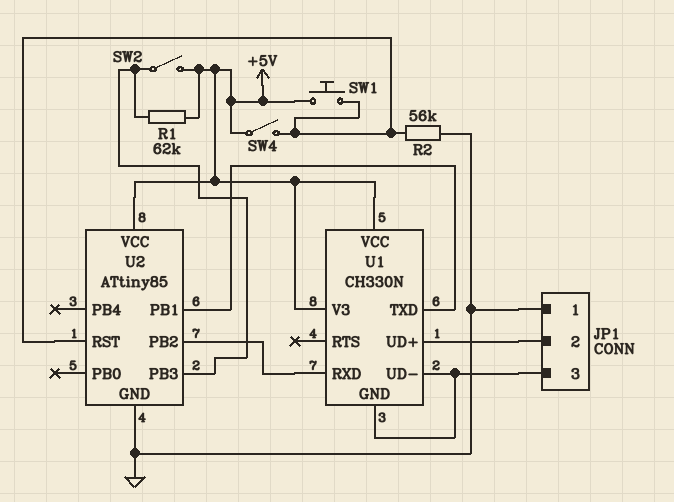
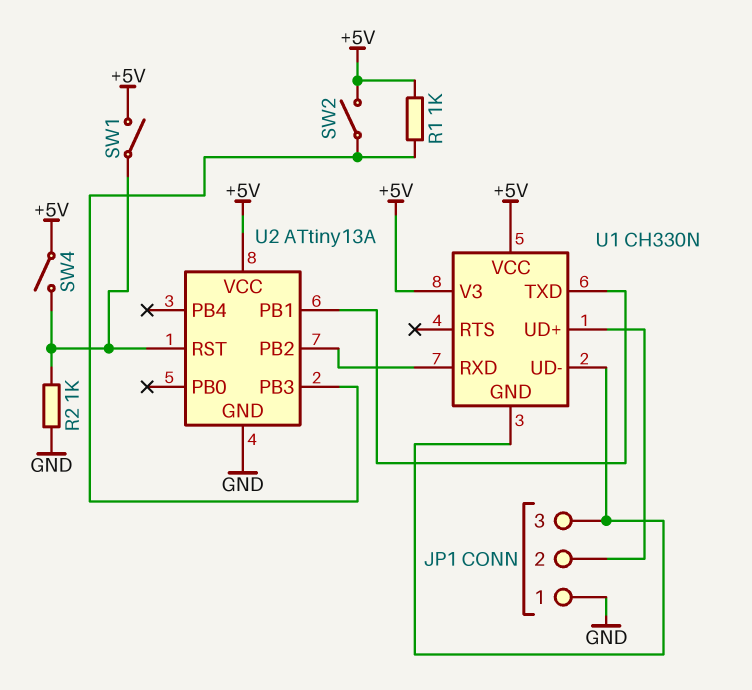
R1: 62k (+5V, U2/PB3) -> 1k (+5V, U2/PB3)
R2: 56k (GND, U2/RST) -> 1k (GND, U2/RST)
SW1: button (+5V, U2/RST) -> switch (+5V, U2/RST)
U2: ATtiny85 -> ATtiny13A

